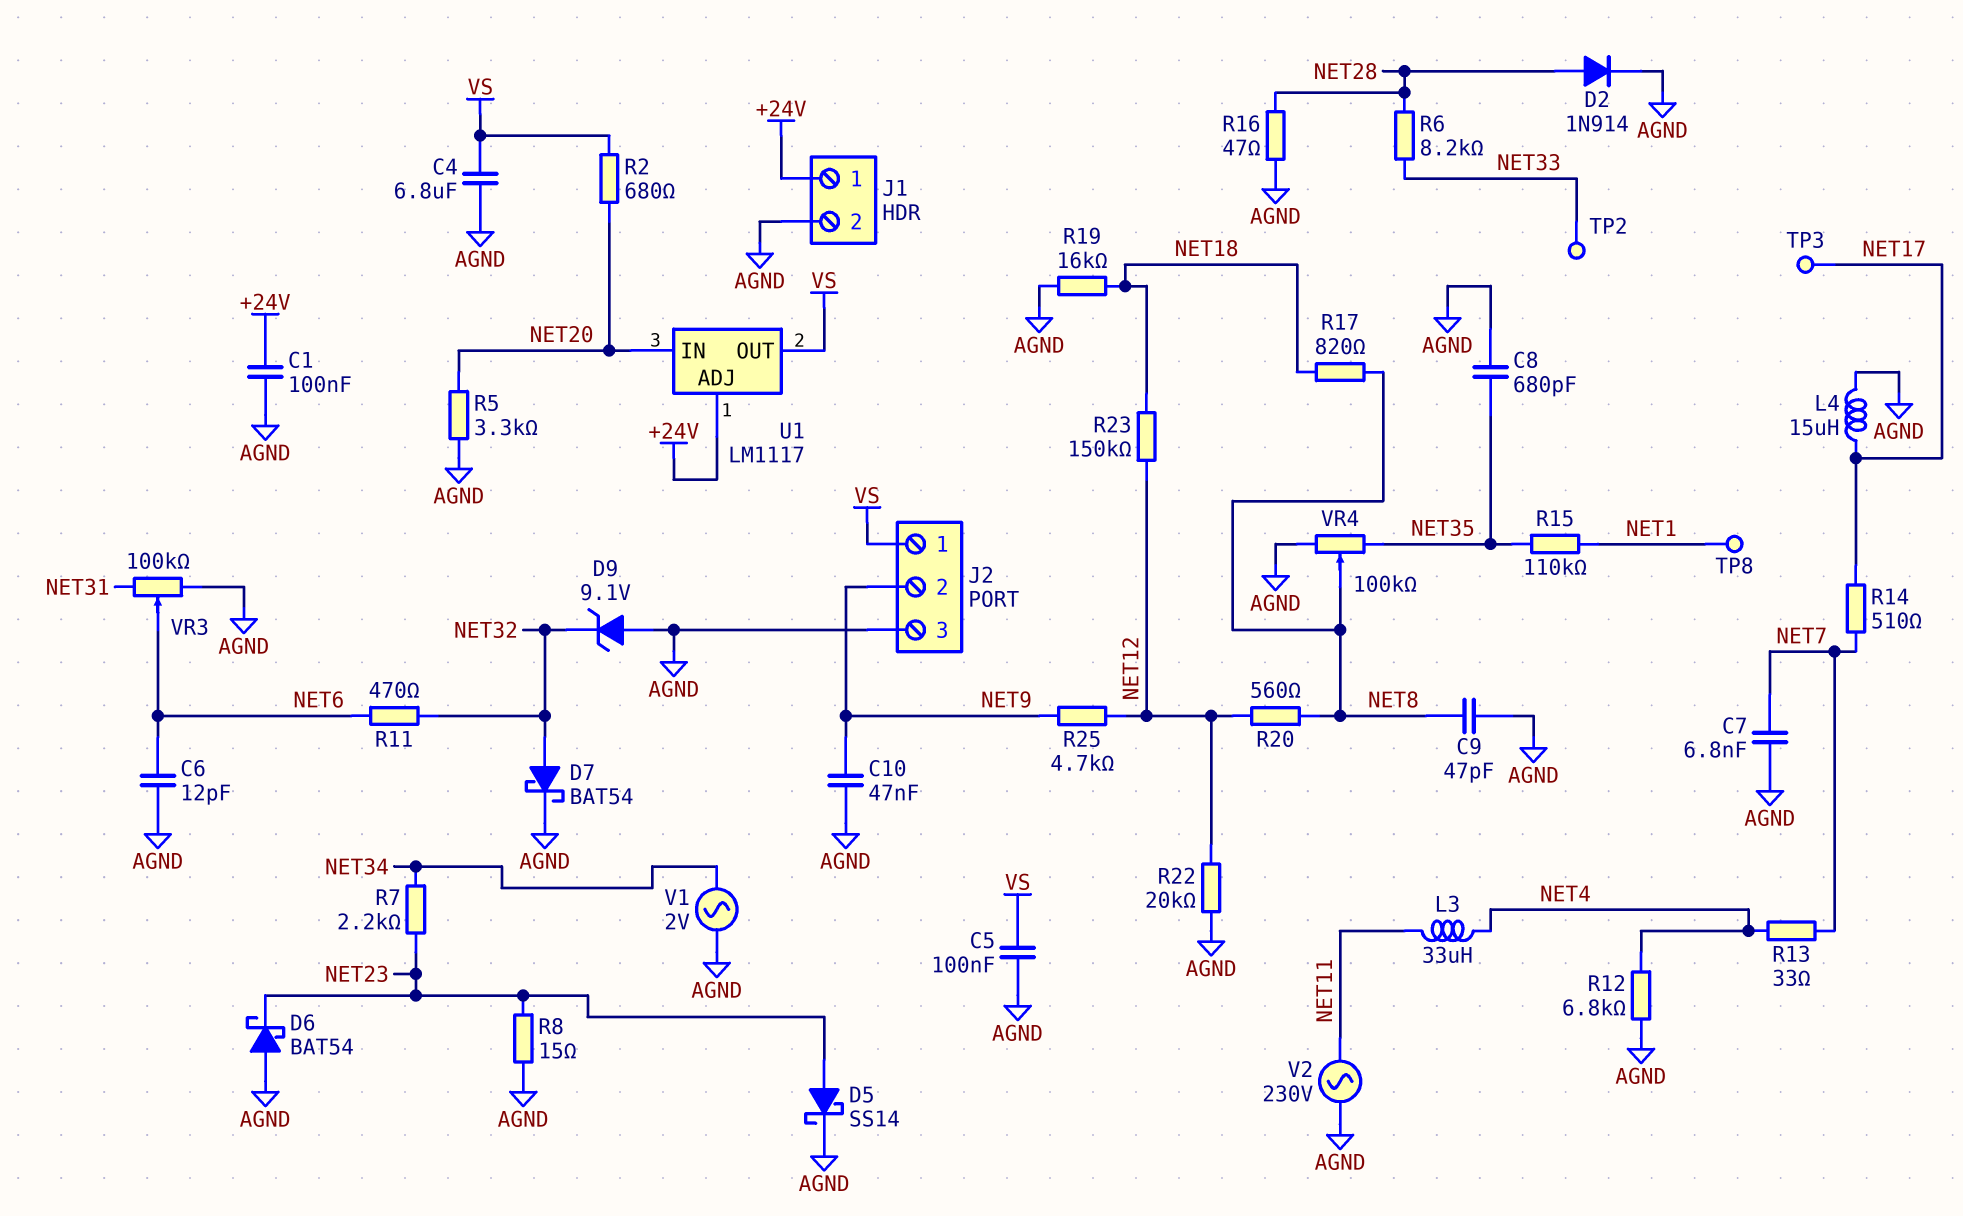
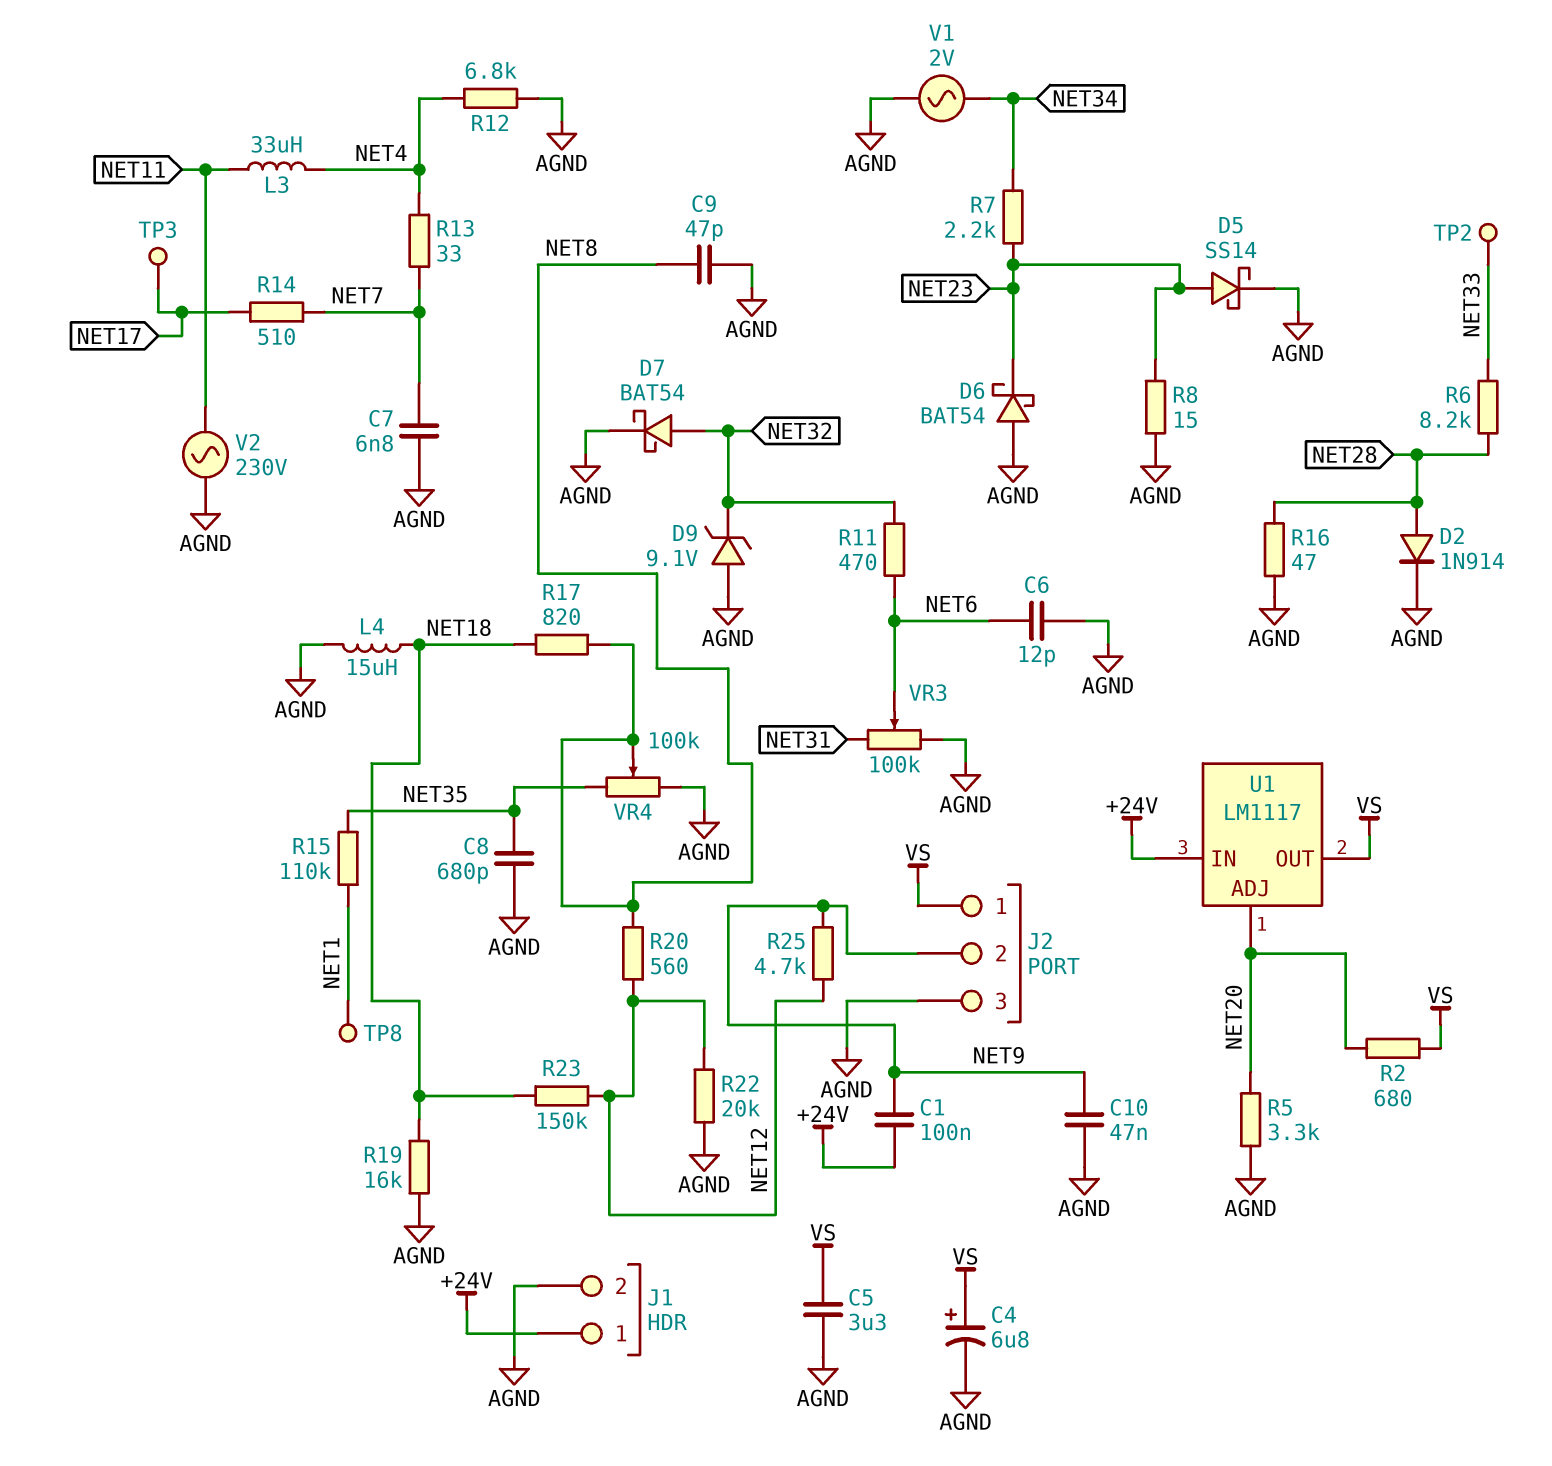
C1: 100nF (+24V, AGND) -> 100nF (+24V, NET9)
C4: 6.8uF (AGND, VS) -> 6.8uF (plus VS, minus AGND)
C5: 100nF (AGND, VS) -> 3.3uF (AGND, VS)
L4: 15uH (AGND, NET17) -> 15uH (AGND, NET18)
U1 pin ADJ: +24V -> NET20
U1 pin IN: NET20 -> +24V

